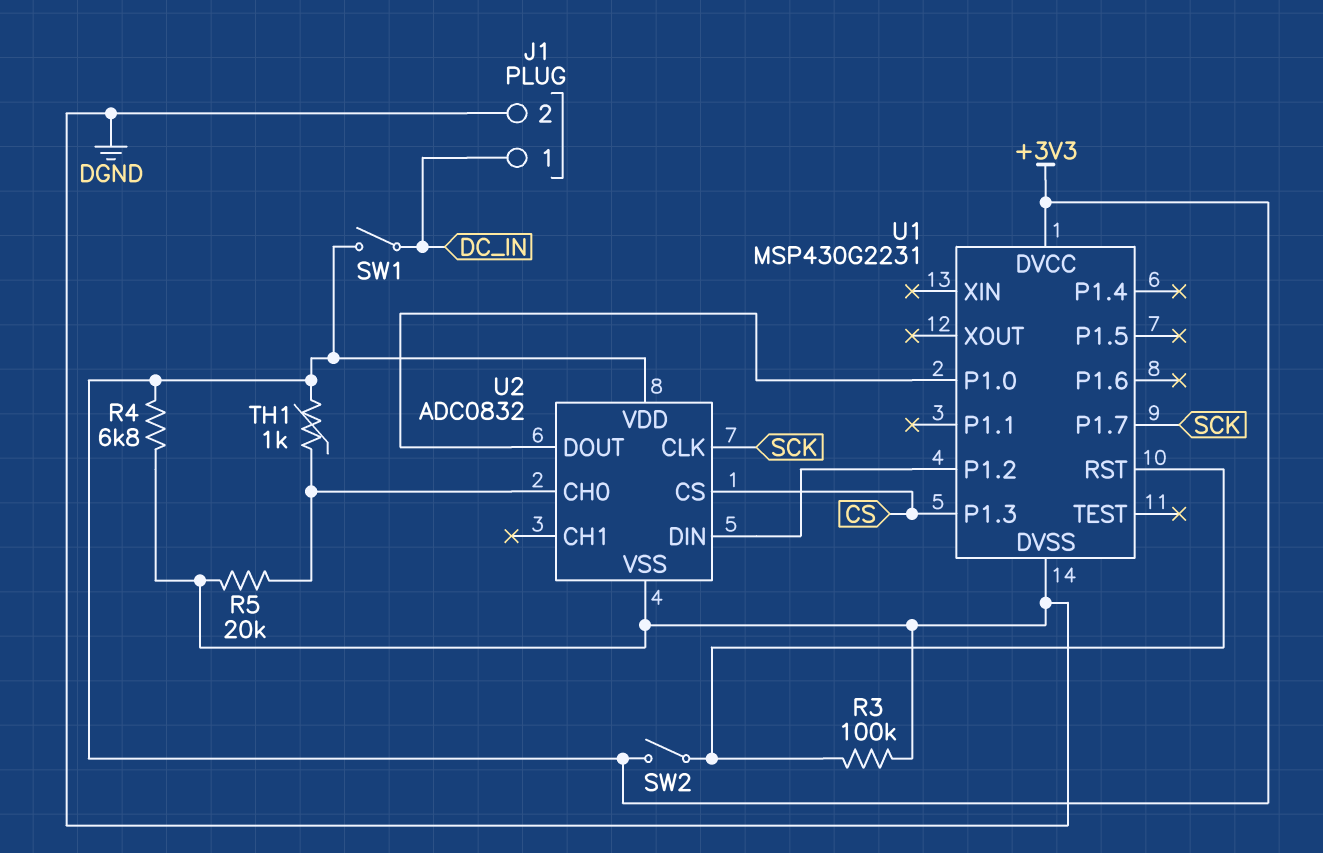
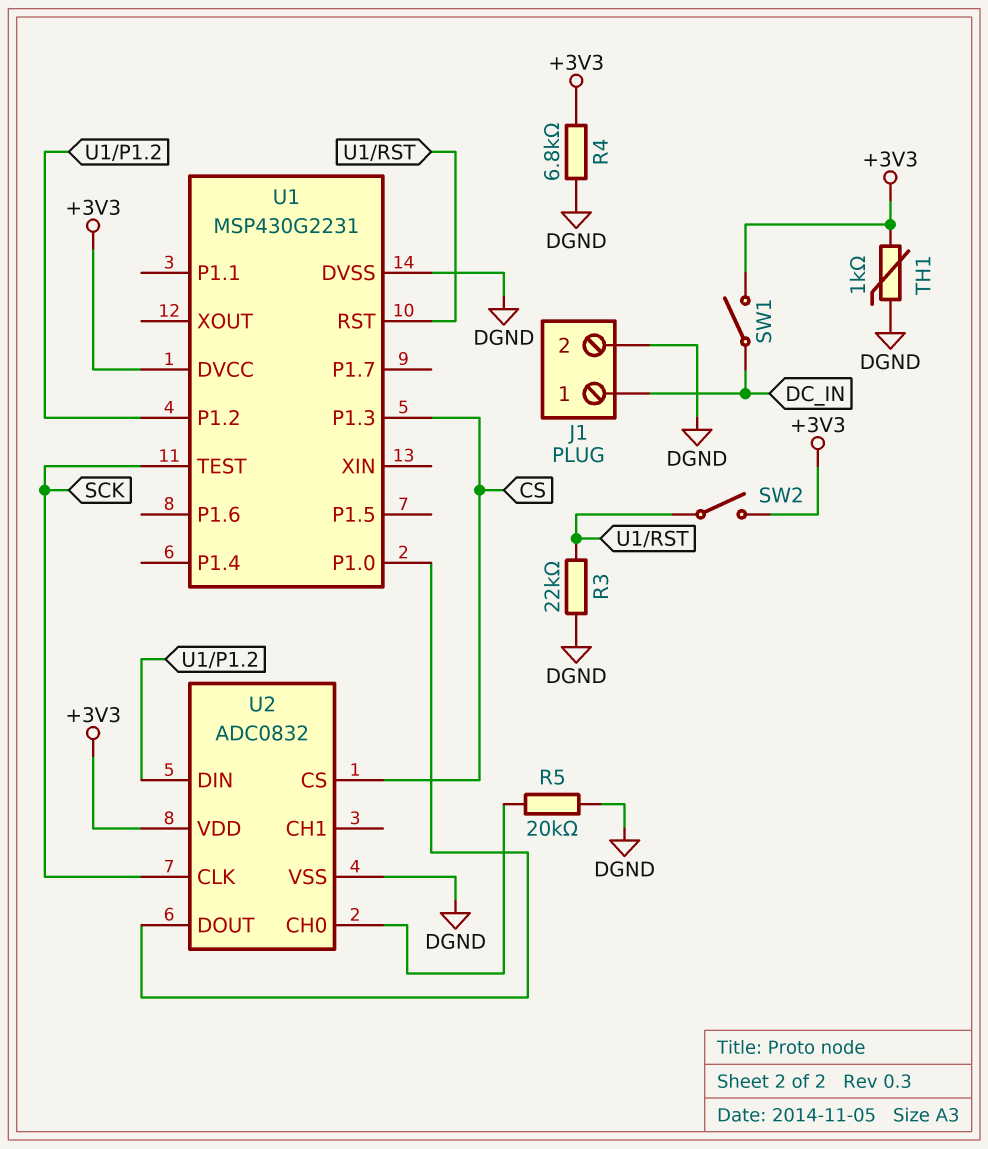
R3: 100k (DGND, U1/RST) -> 22k (DGND, U1/RST)
TH1: 1k (+3V3, U2/CH0) -> 1k (+3V3, DGND)
U1 pin P1.7: SCK -> none
U1 pin TEST: none -> SCK

